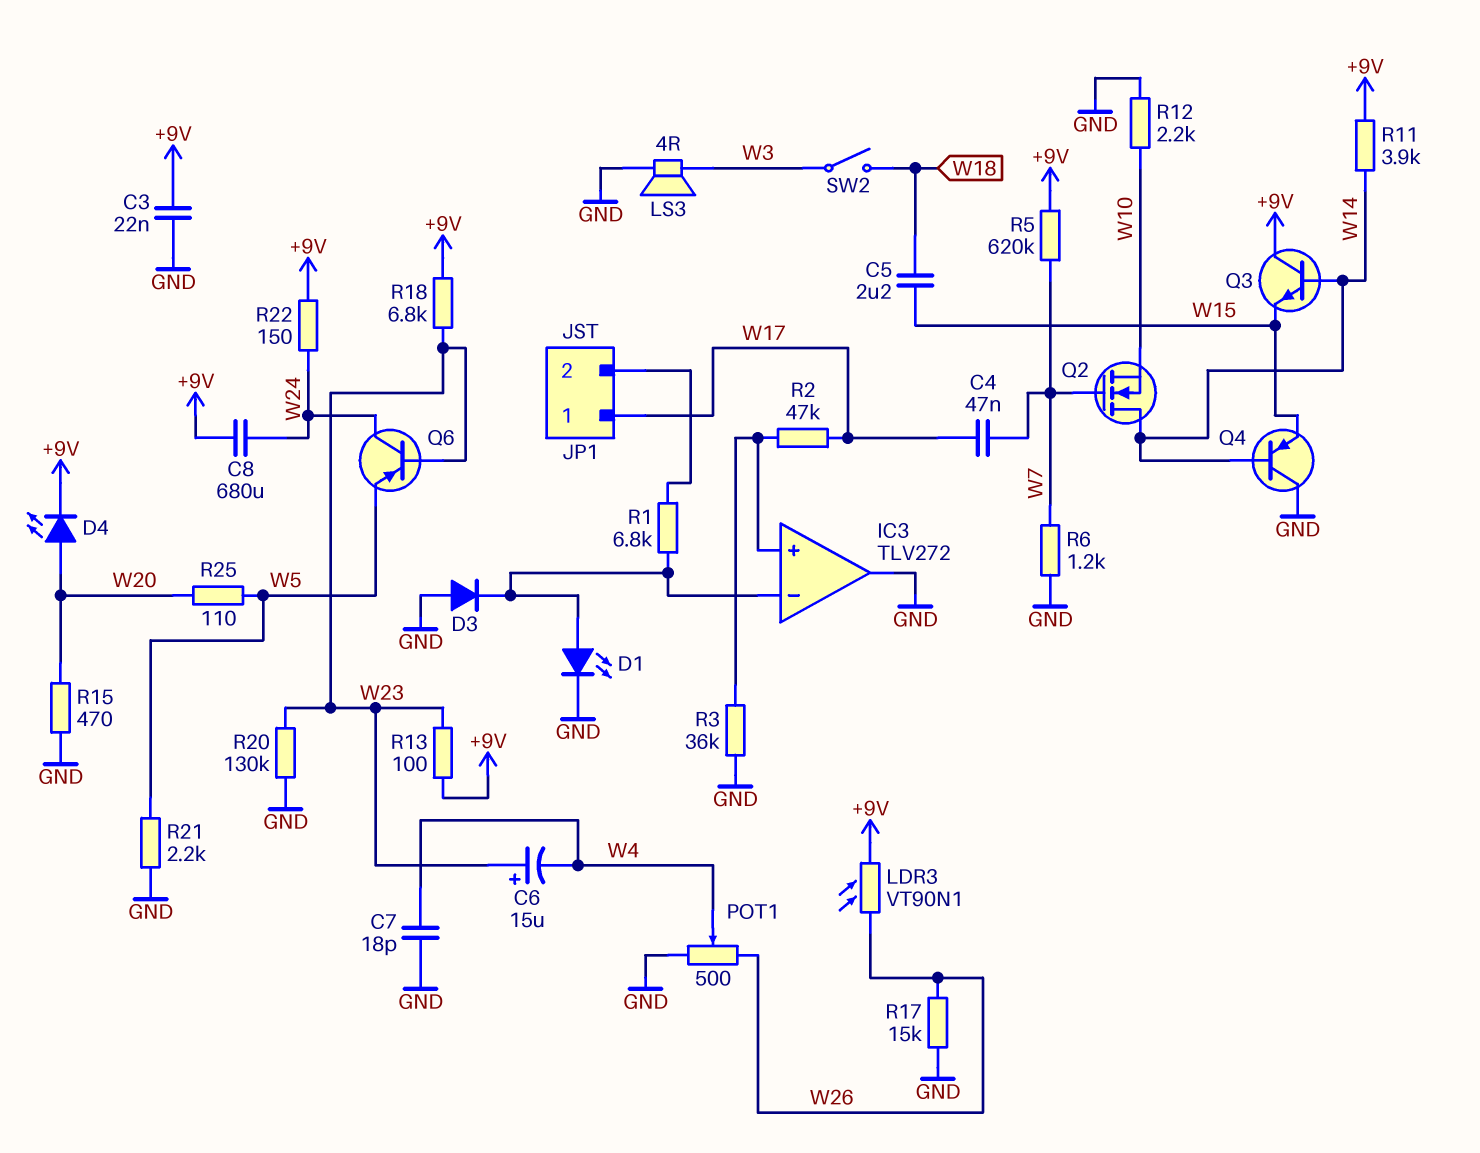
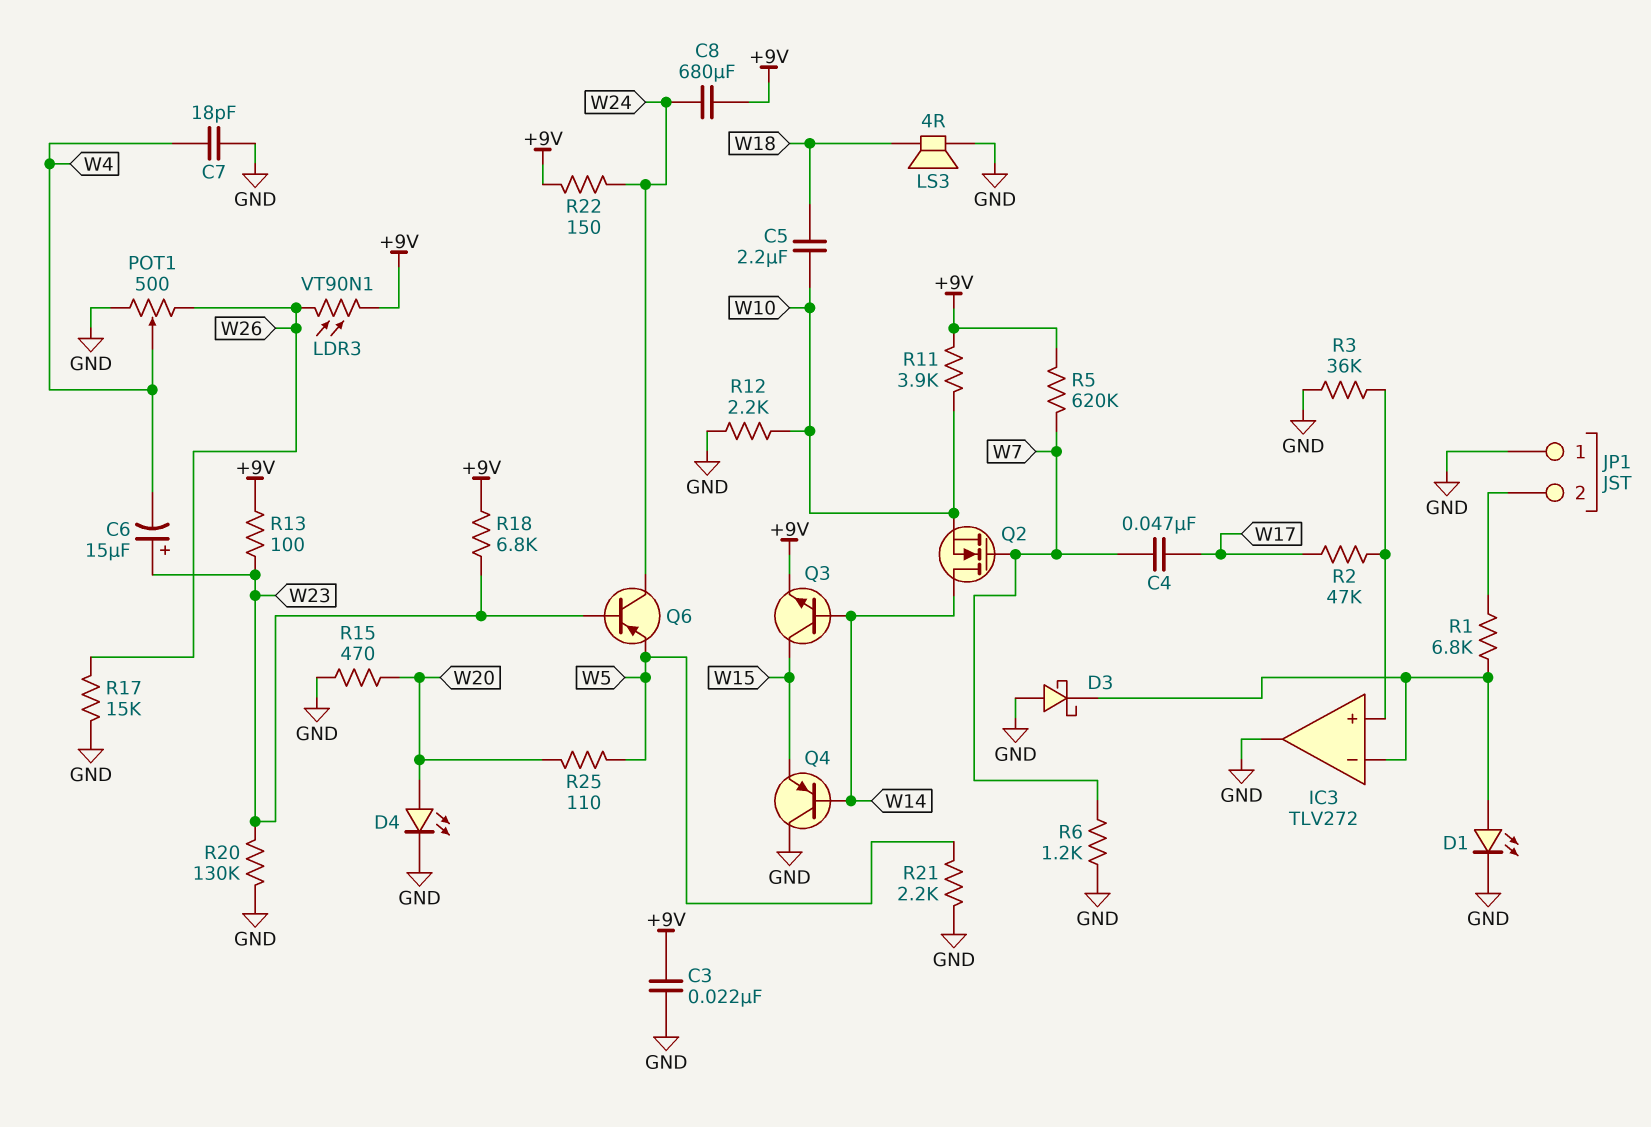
C5: 2.2uF (W15, W18) -> 2.2uF (W10, W18)
D3: diode (A GND, K IC3/in-) -> schottky (A GND, K IC3/in-)
D4: LED (A W20, K +9V) -> LED (A W20, K GND)
JP1 pin 1: W17 -> GND
LS3: speaker 4R (GND, W3) -> speaker 4R (GND, W18)
Q3: NPN (B W14, C +9V, E W15) -> NPN (B W14, C W15, E +9V)
R11: 3.9k (+9V, W14) -> 3.9k (+9V, W10)
SW2: switch (W3, W18) -> none

